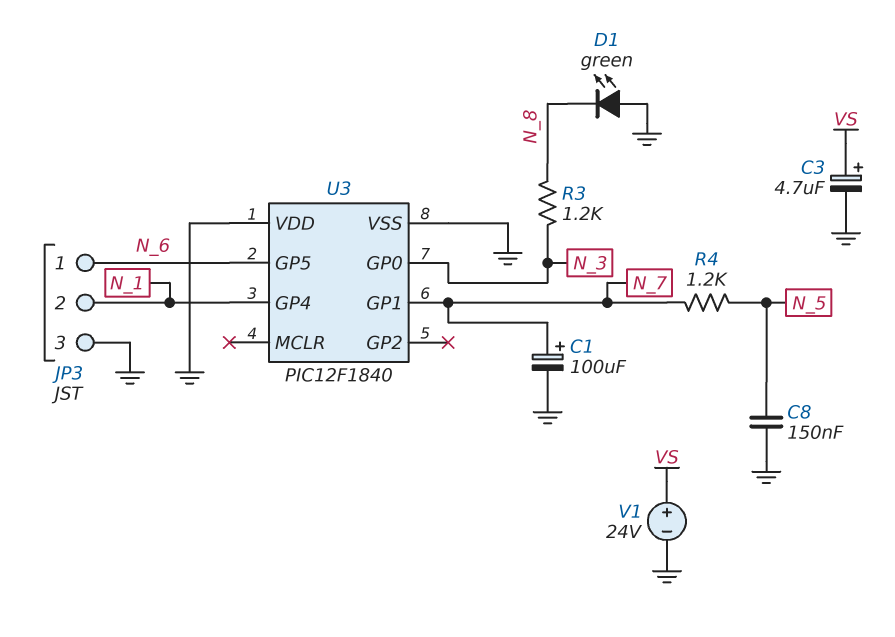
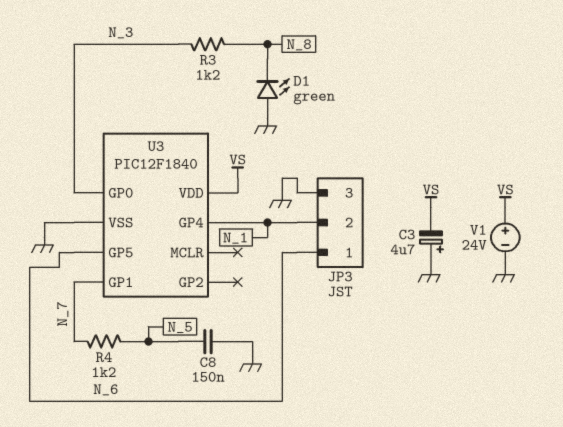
C1: 100uF (plus N_7, minus GND) -> none
C3: 4.7uF (plus VS, minus GND) -> 4.7uF (plus GND, minus VS)
U3 pin VDD: GND -> VS

